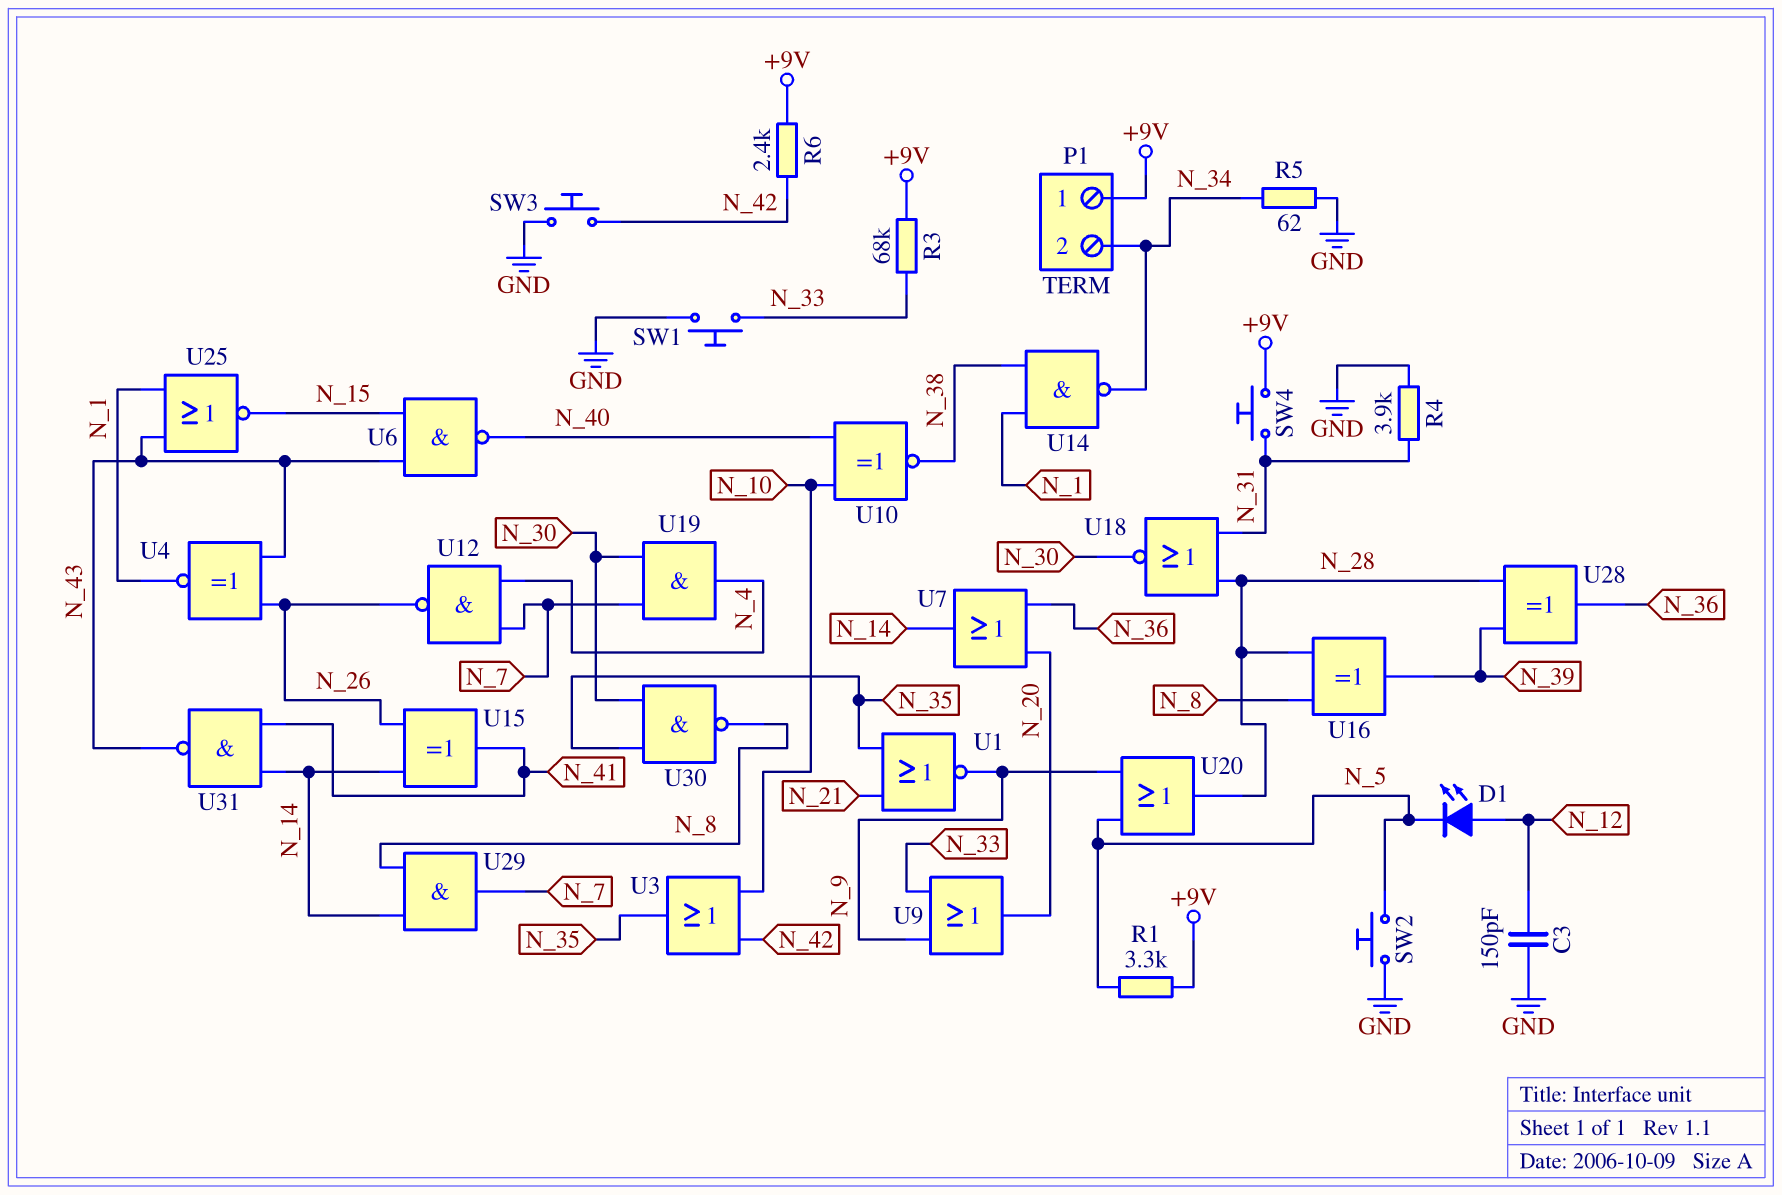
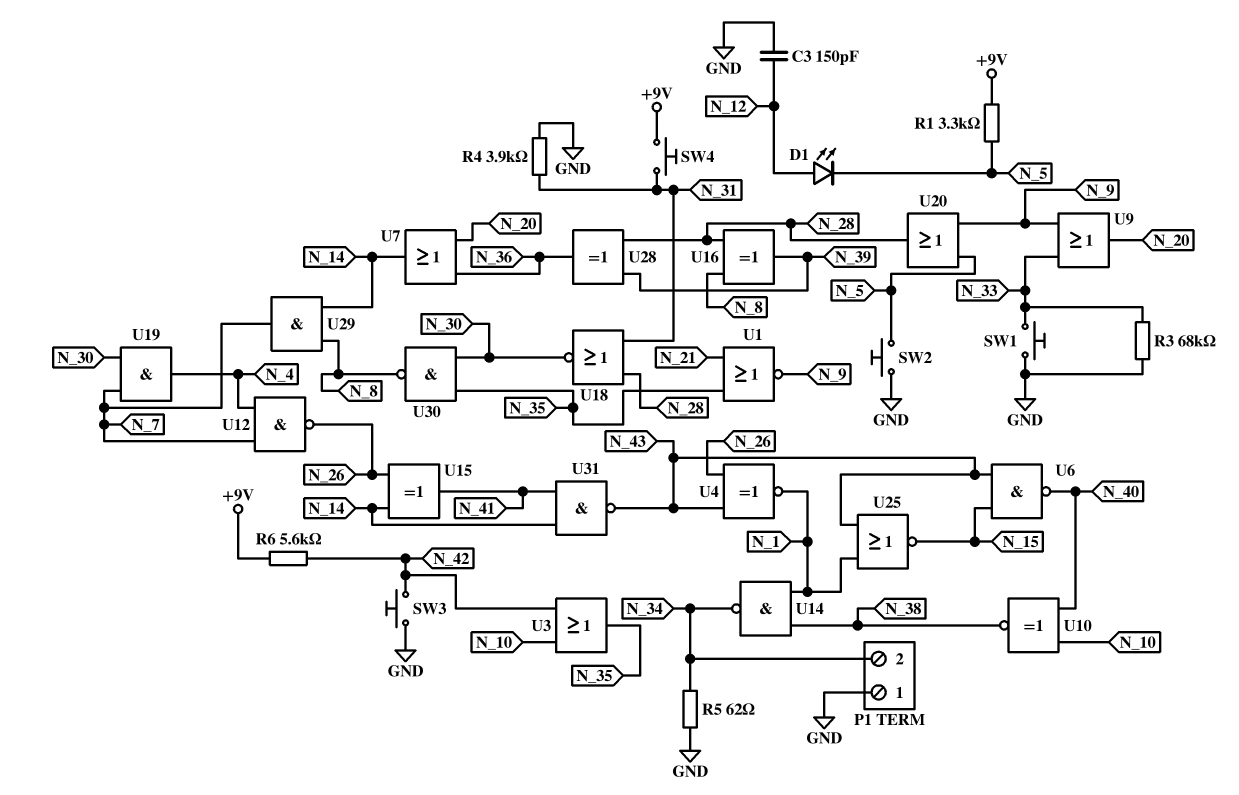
P1 pin 1: +9V -> GND
R3: 68k (+9V, N_33) -> 68k (GND, N_33)
R6: 2.4k (+9V, N_42) -> 5.6k (+9V, N_42)

